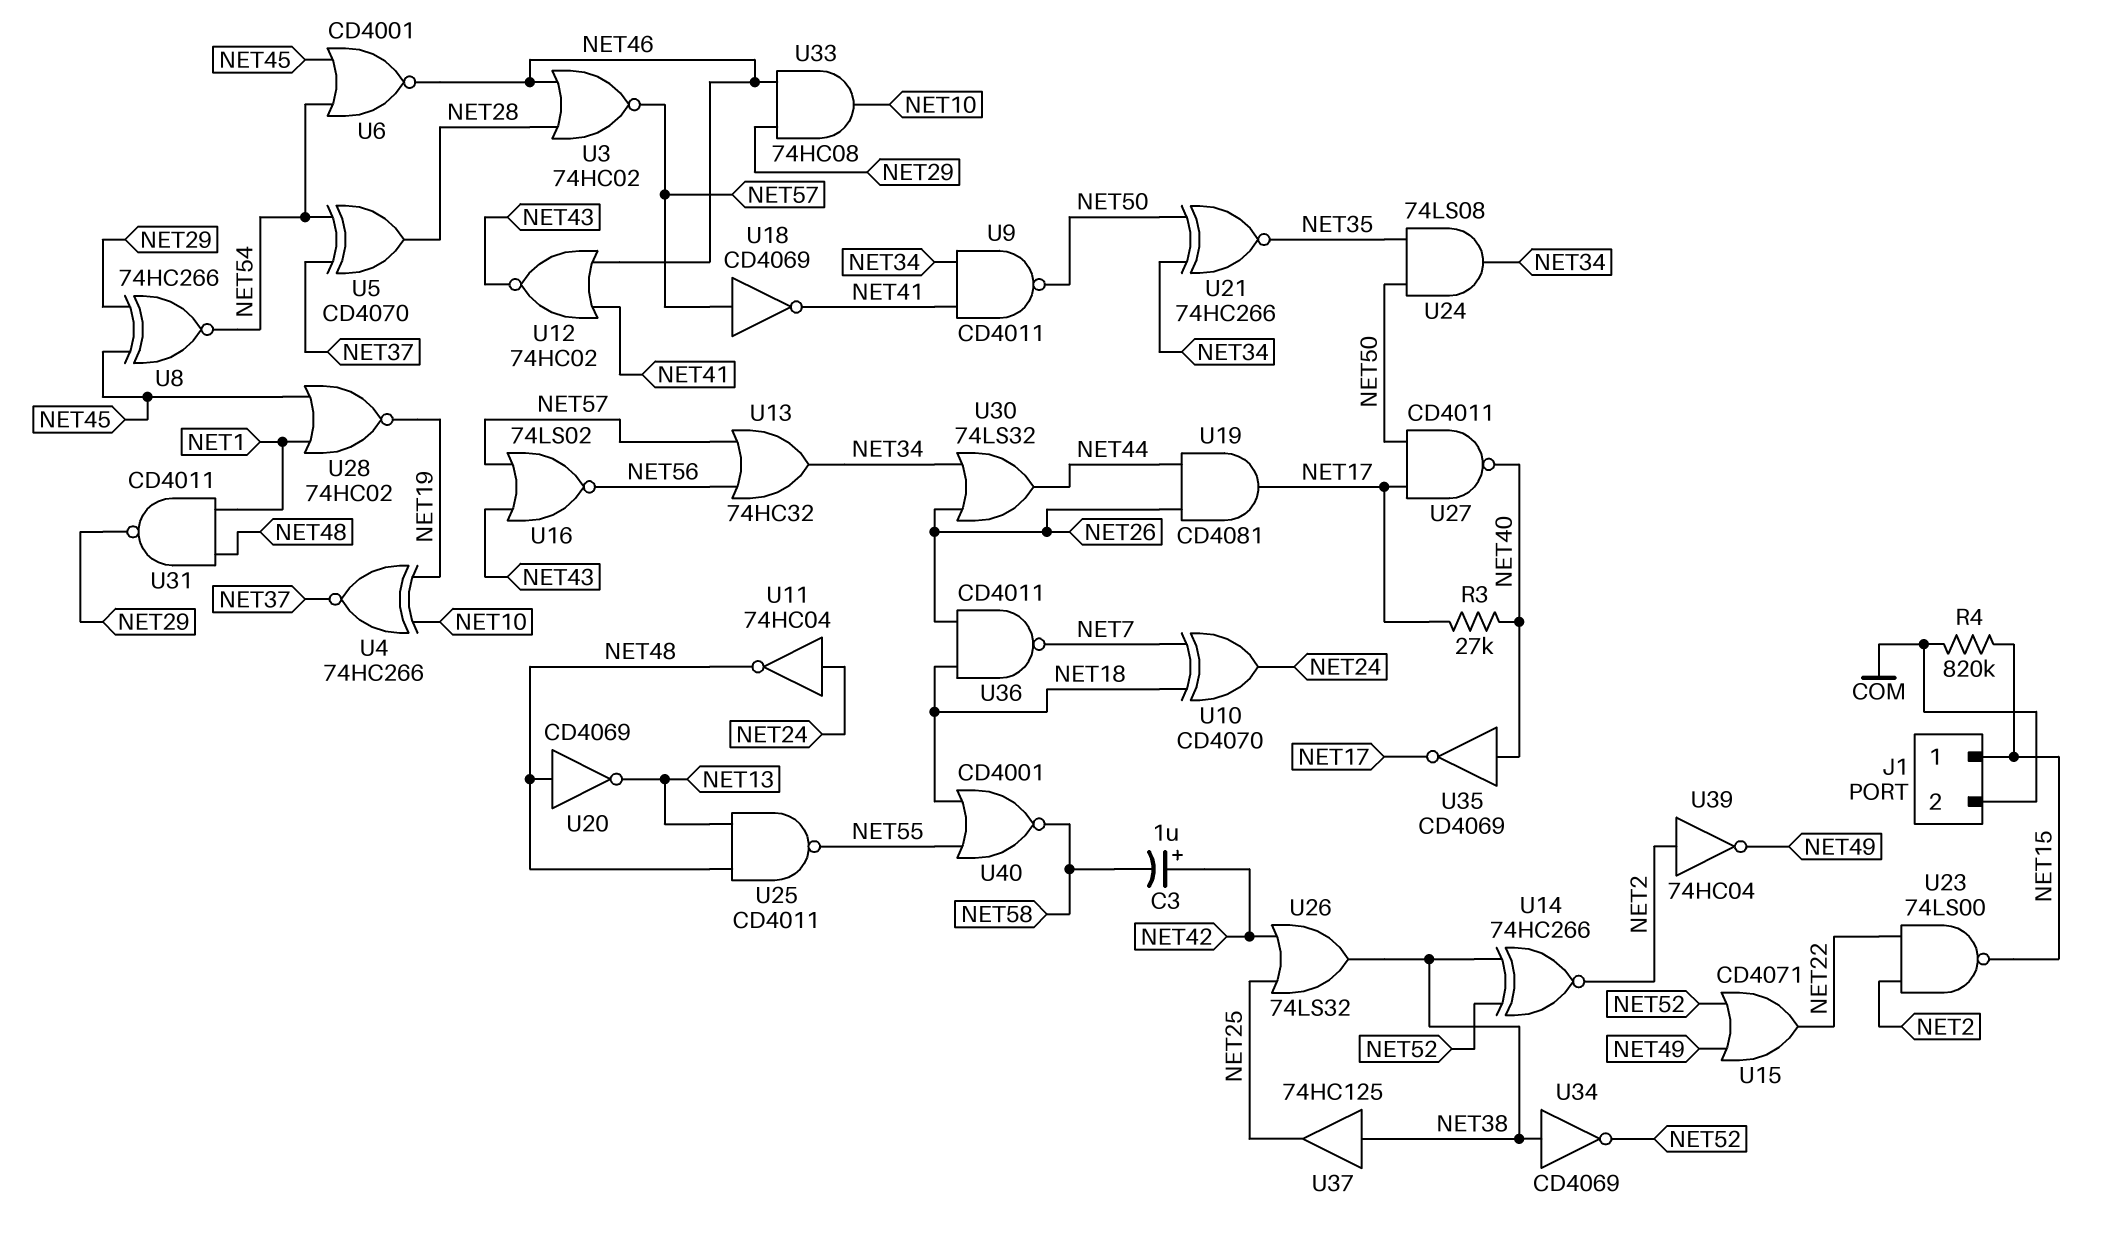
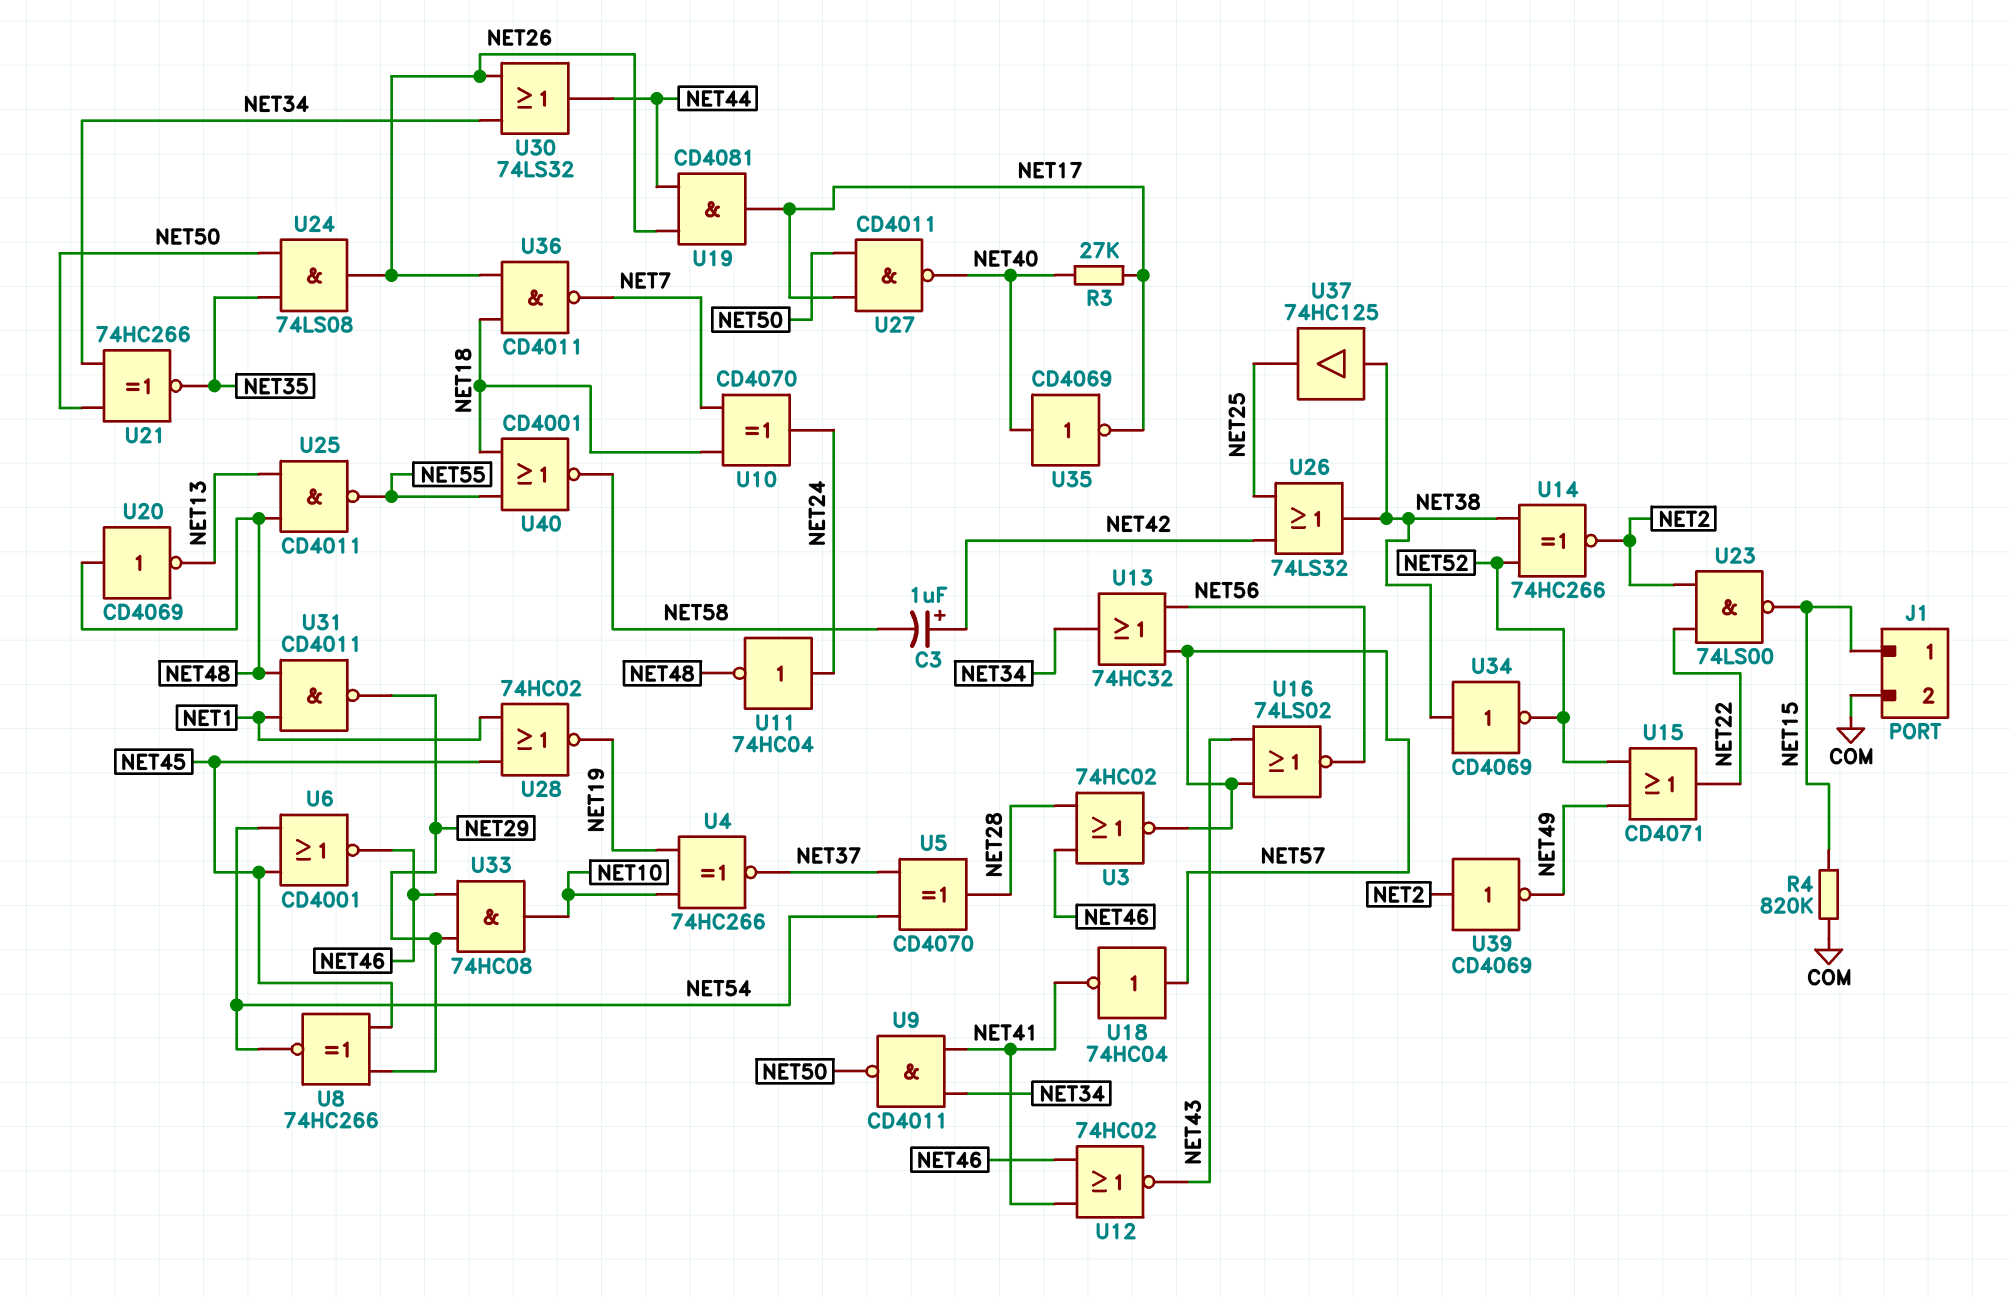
U18: NOT CD4069 (in NET57, out NET41) -> NOT 74HC04 (in NET57, out NET41)
U24: AND 74LS08 (in NET35, in NET50, out NET34) -> AND 74LS08 (in NET35, in NET50, out NET26)
U39: NOT 74HC04 (in NET2, out NET49) -> NOT CD4069 (in NET2, out NET49)

